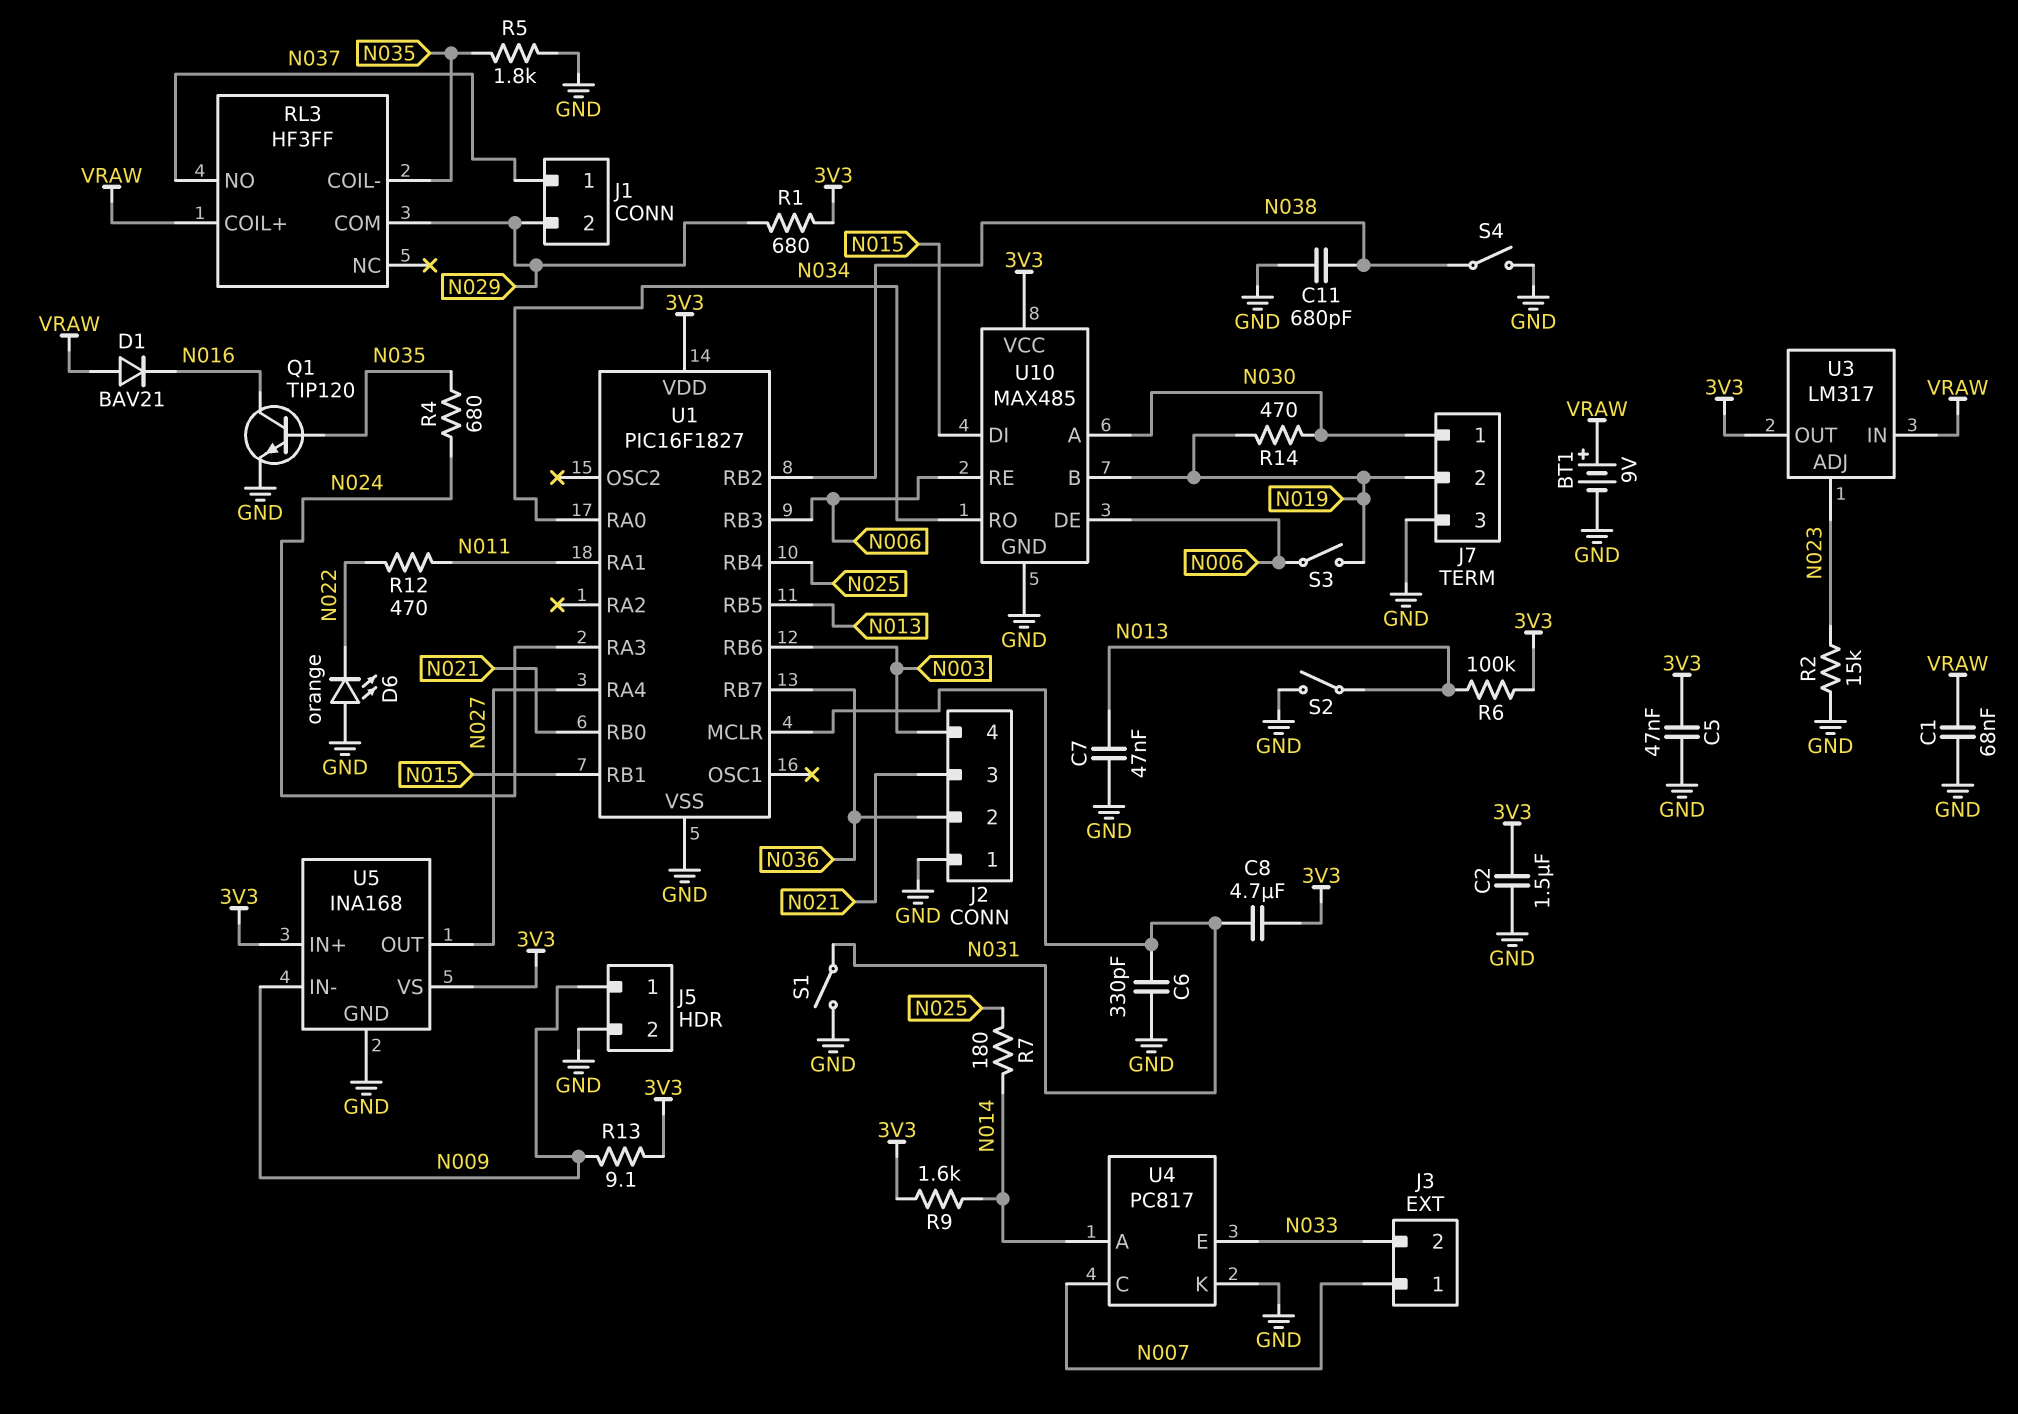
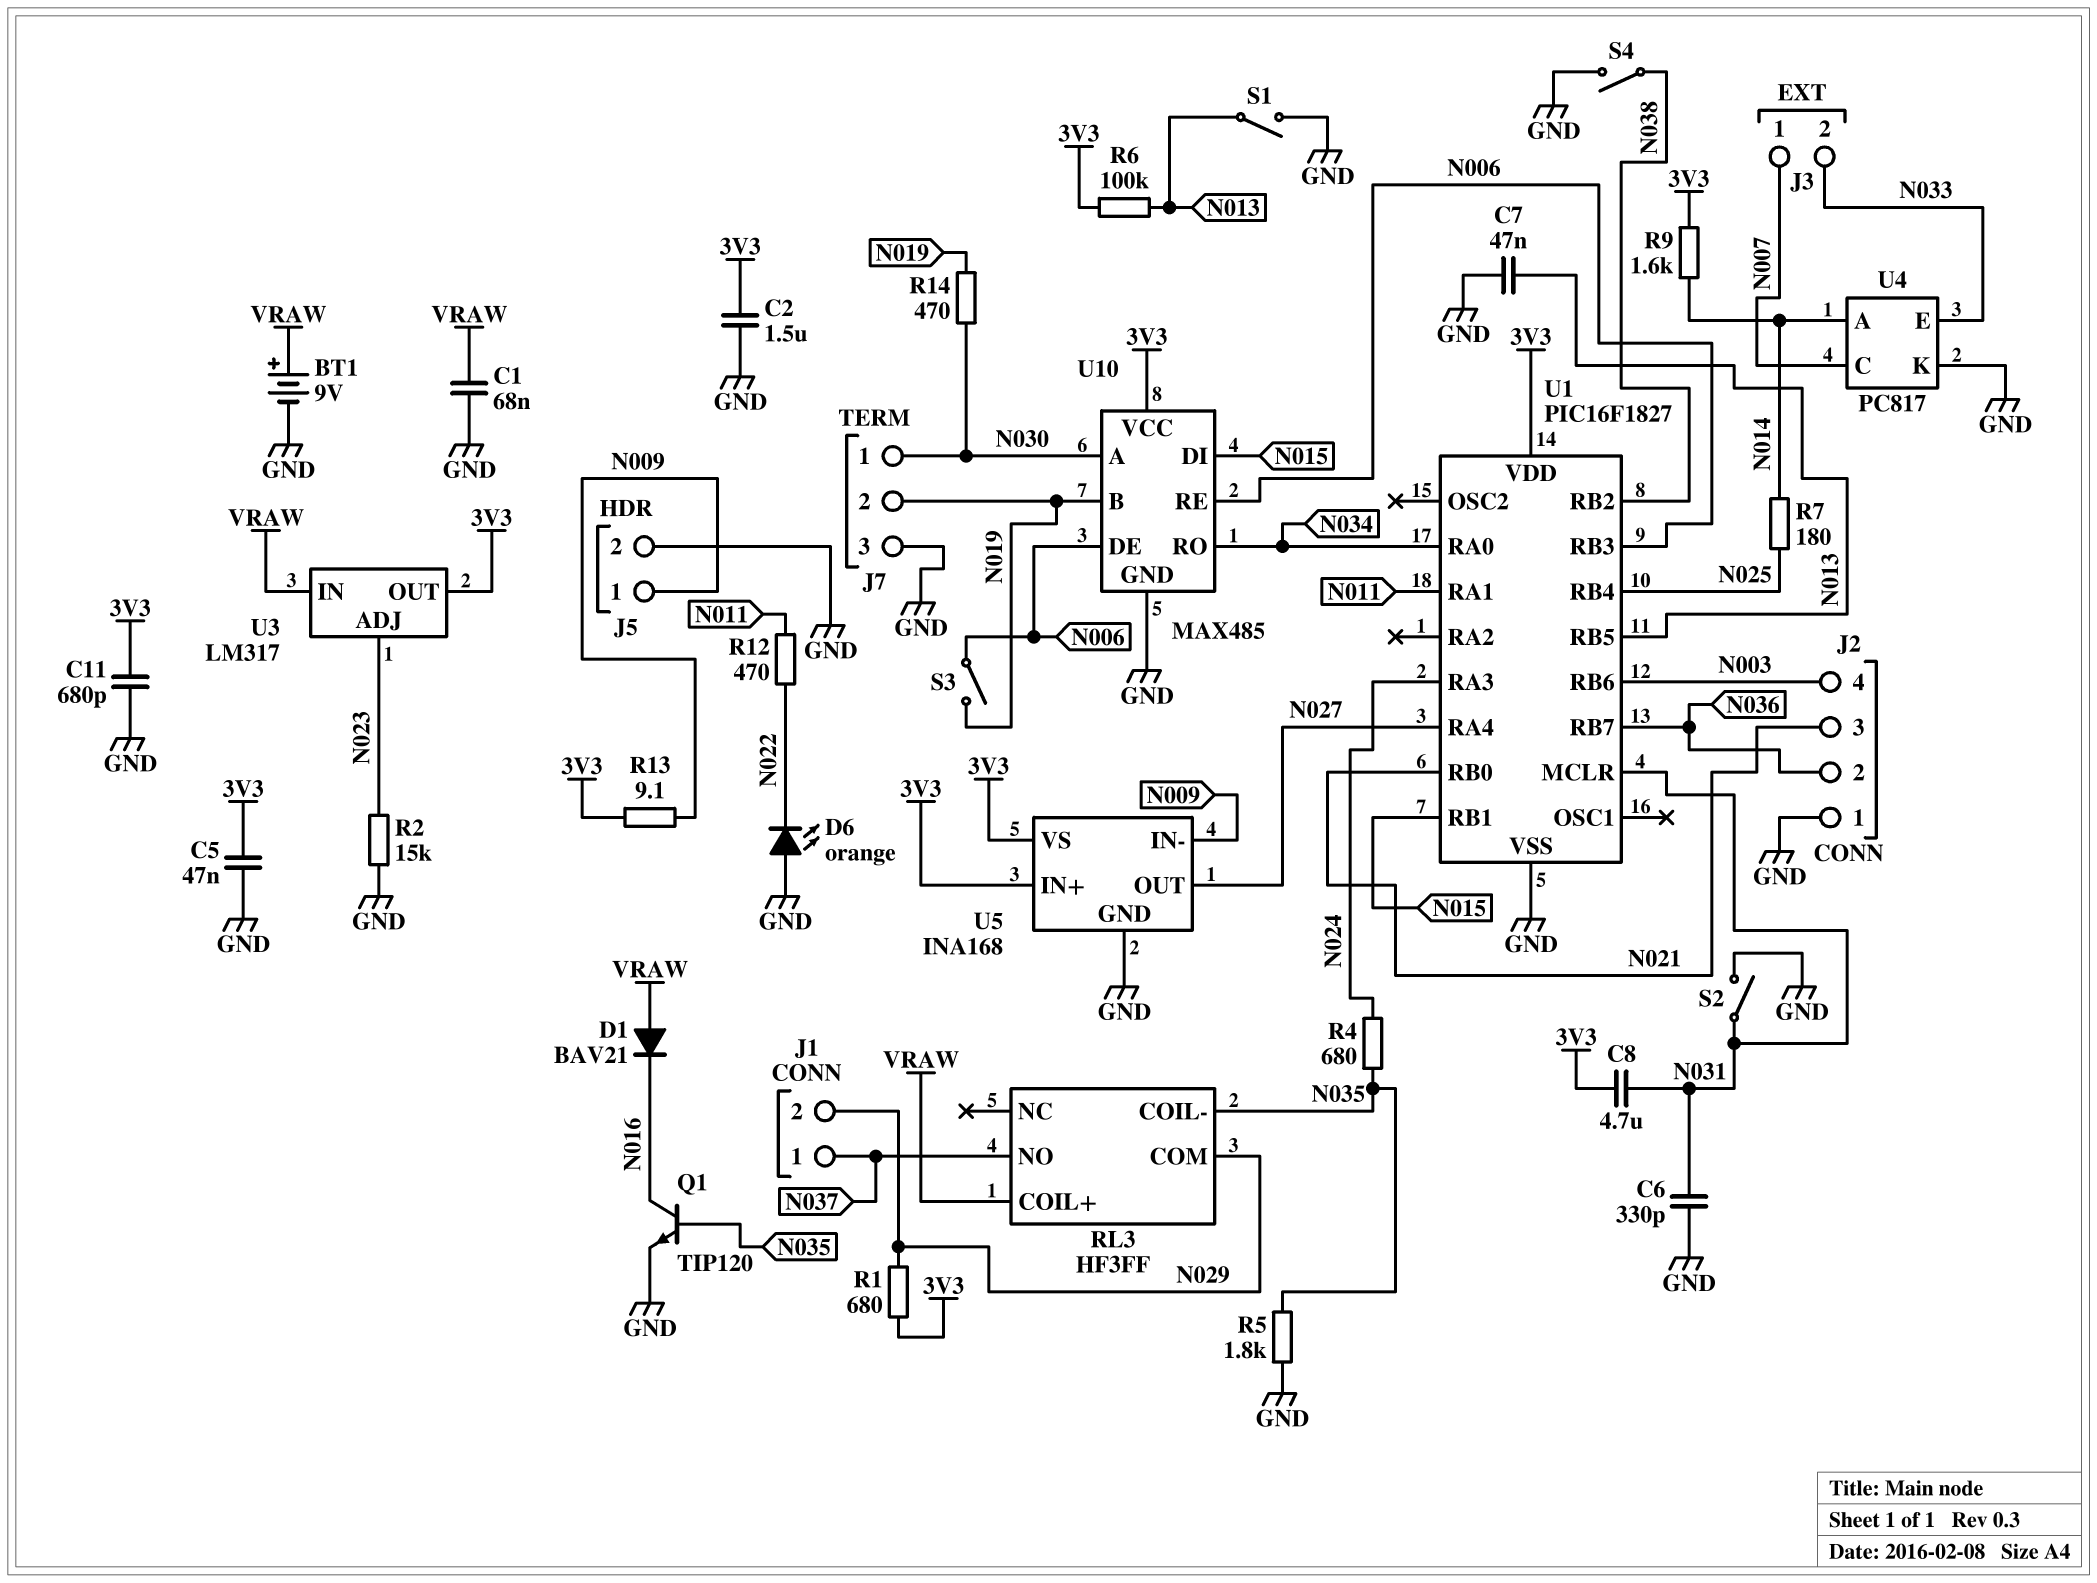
C11: 680pF (GND, N038) -> 680pF (3V3, GND)
S1: switch (GND, N031) -> switch (GND, N013)
S2: switch (GND, N013) -> switch (GND, N031)

